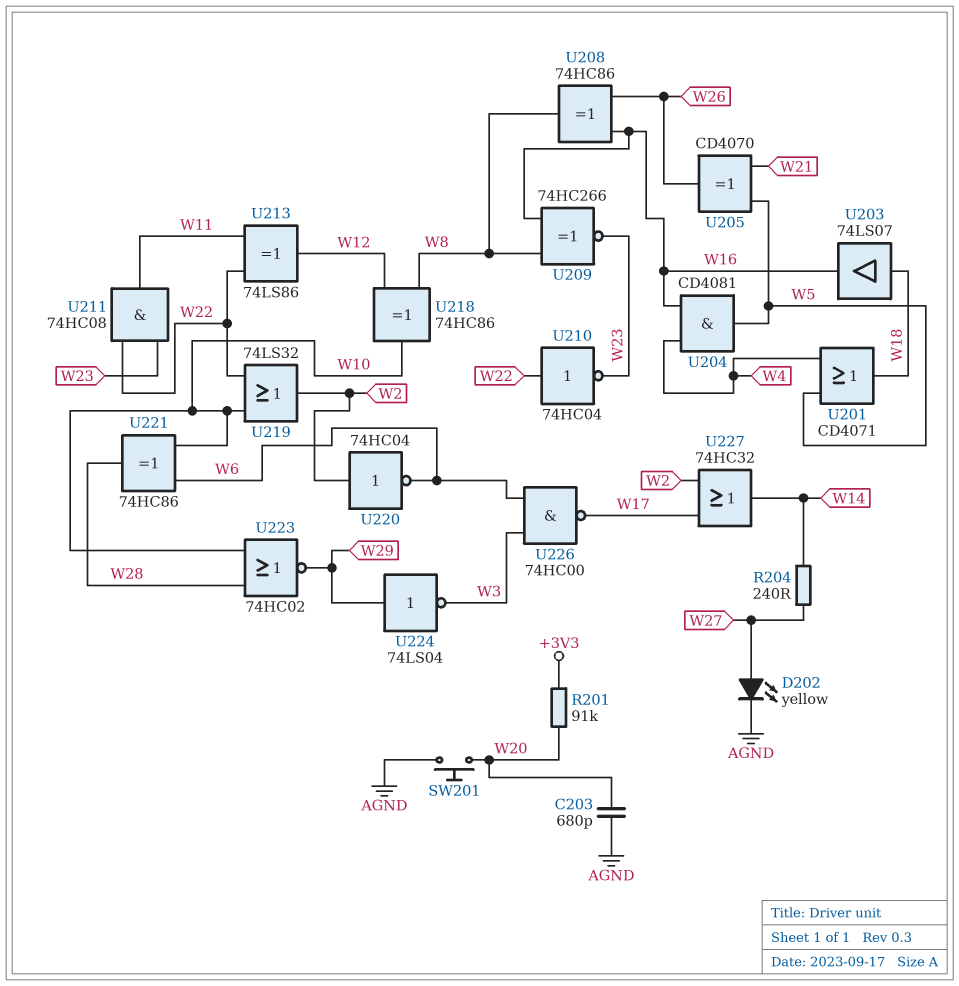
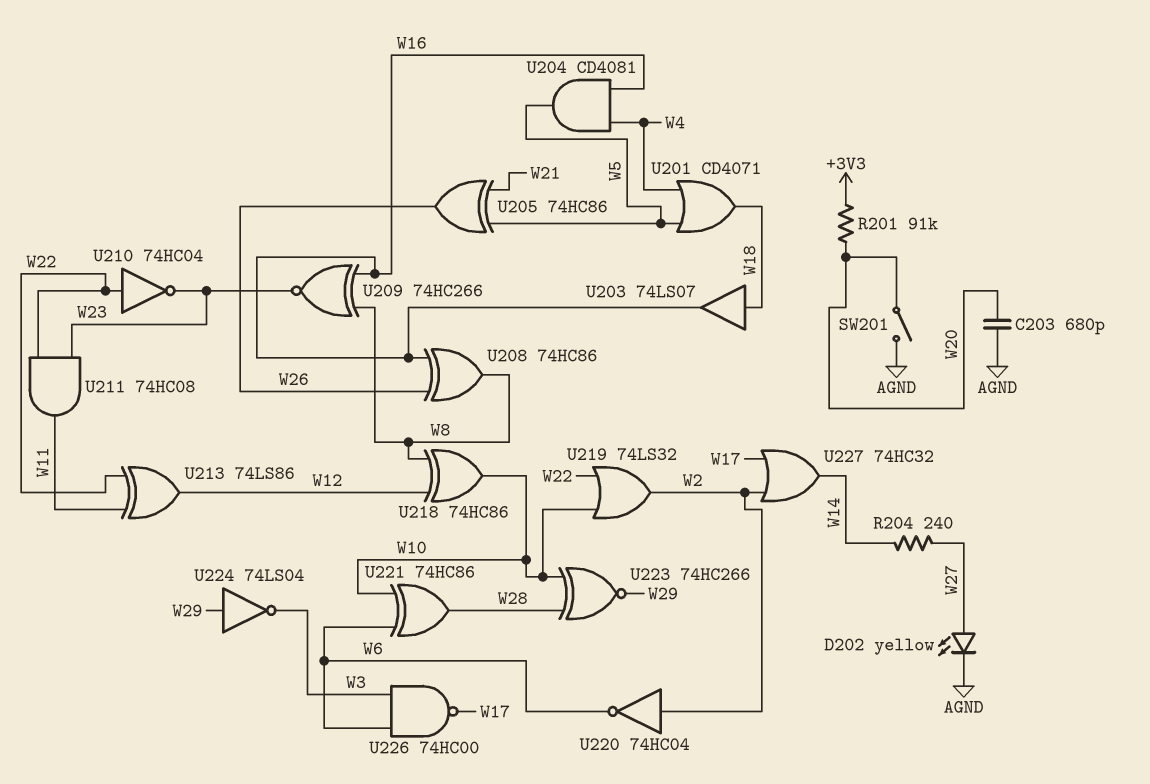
SW201: button (AGND, W20) -> switch (AGND, W20)
U205: XOR CD4070 (in W5, in W21, out W26) -> XOR 74HC86 (in W5, in W21, out W26)
U223: NOR 74HC02 (in W10, in W28, out W29) -> XNOR 74HC266 (in W10, in W28, out W29)

